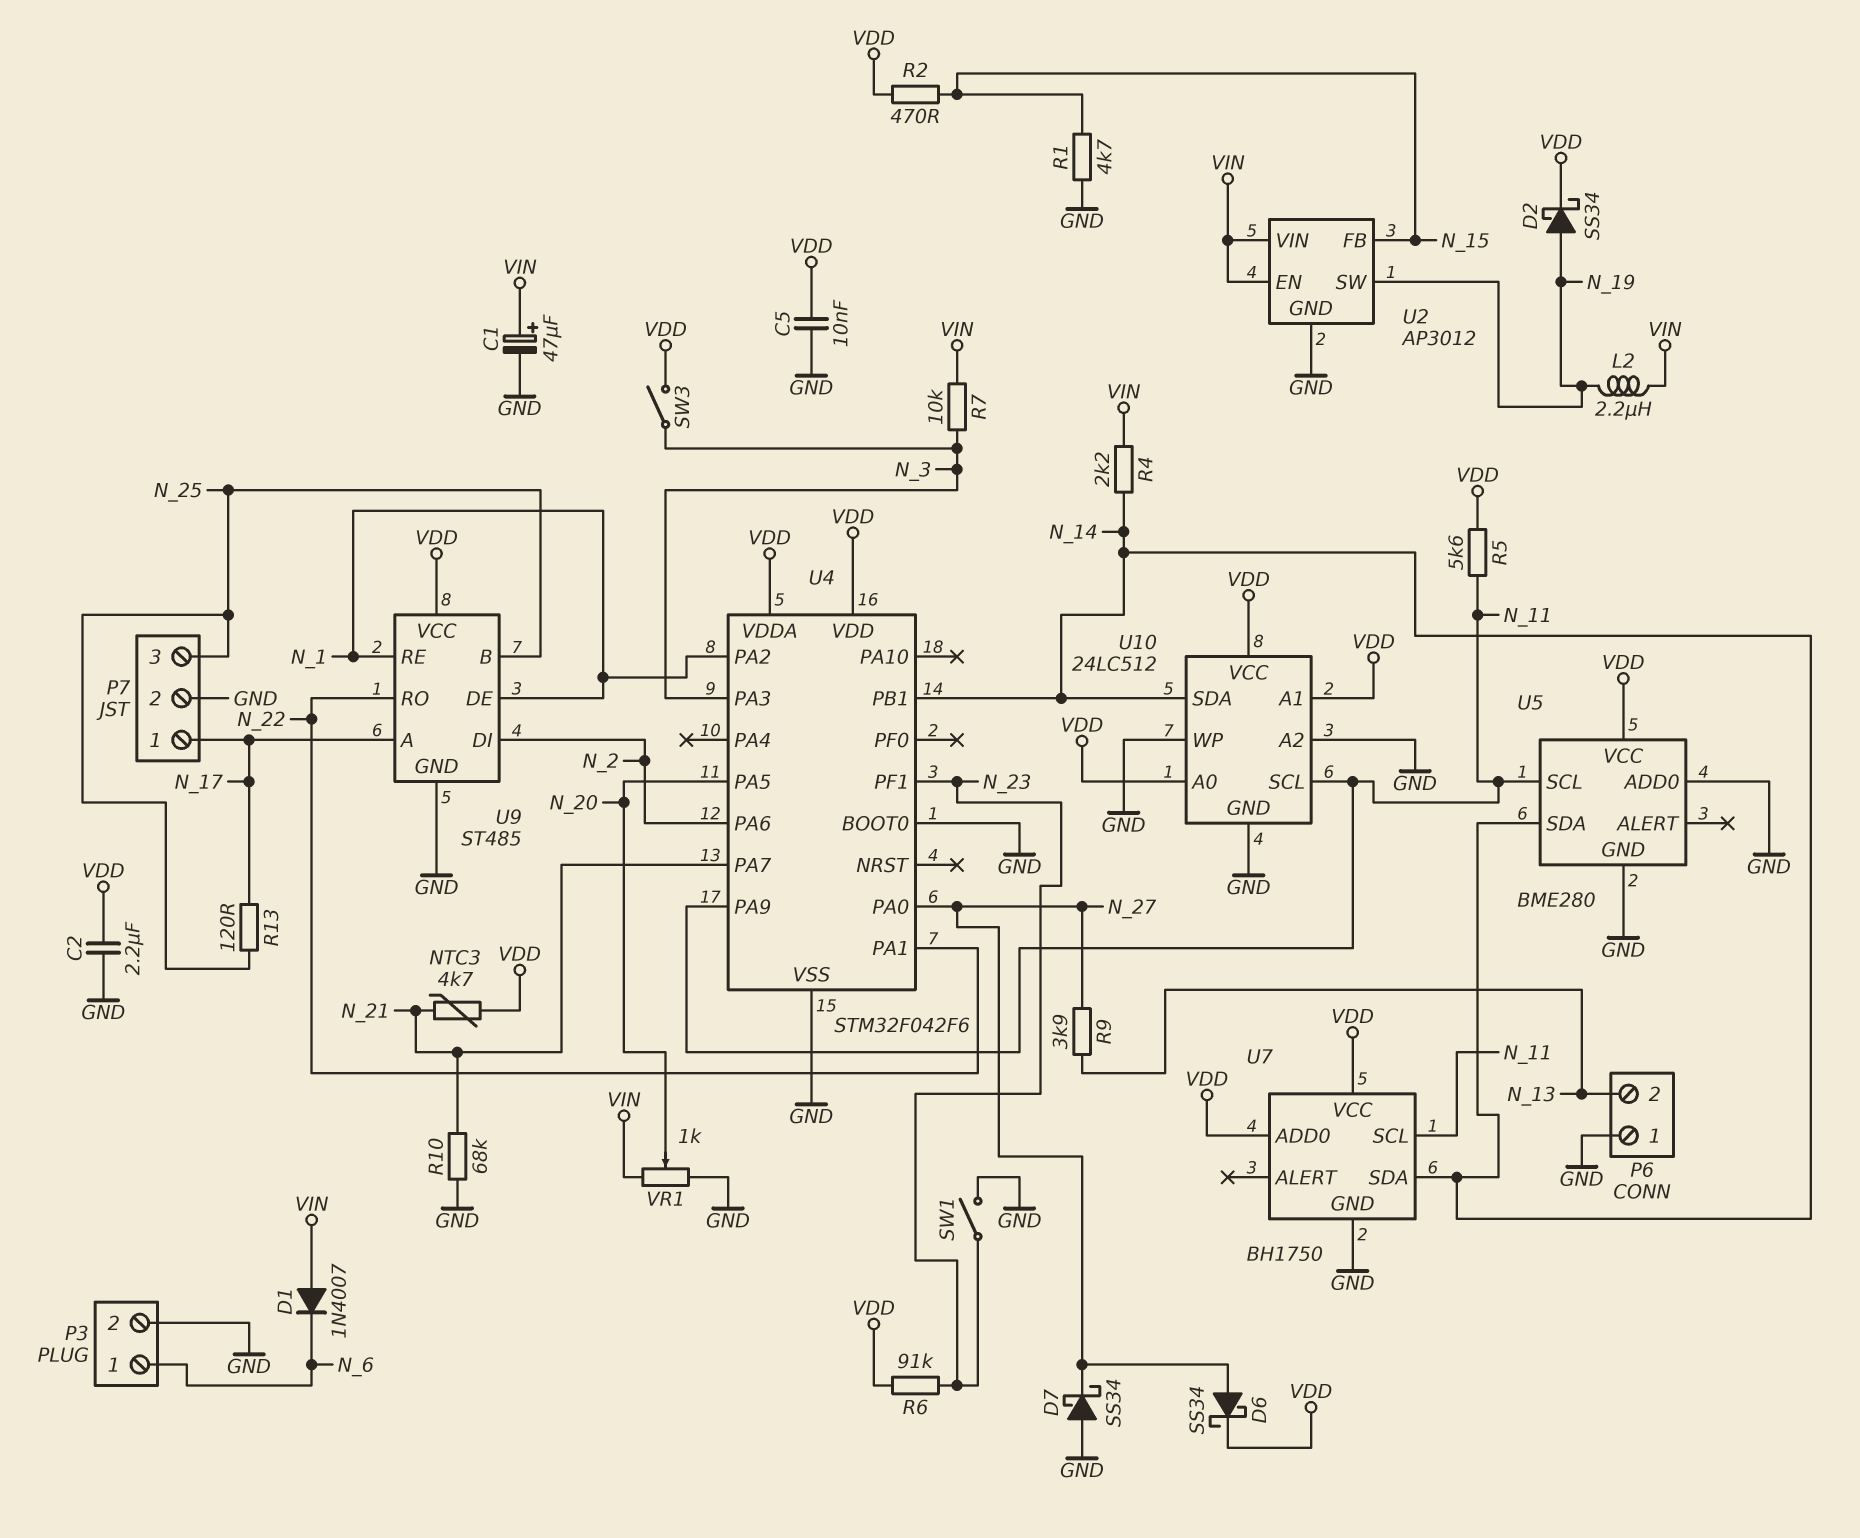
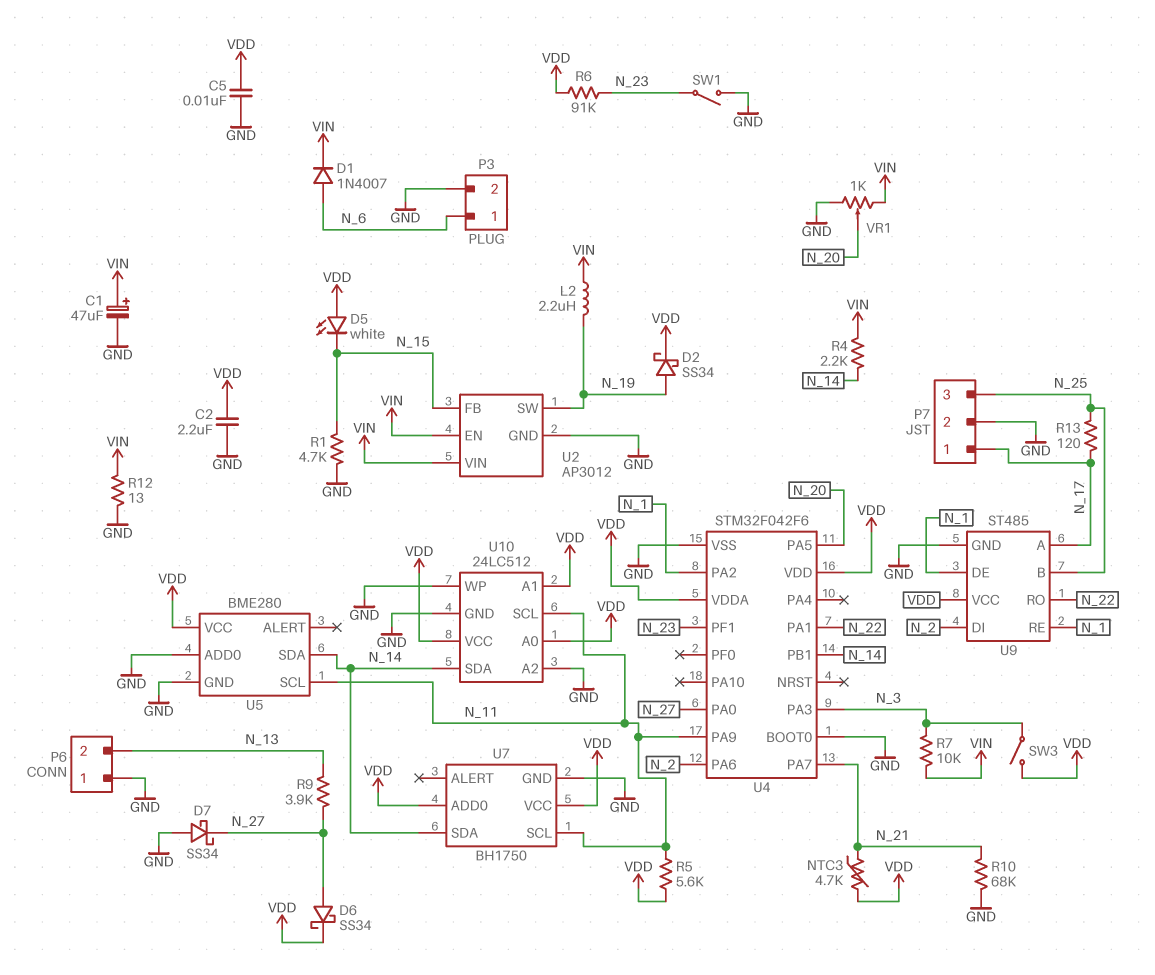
D1: diode 1N4007 (A VIN, K N_6) -> diode 1N4007 (A N_6, K VIN)
D5: none -> LED white (A VDD, K N_15)
R2: 470 (N_15, VDD) -> none
R12: none -> 13 (GND, VIN)

